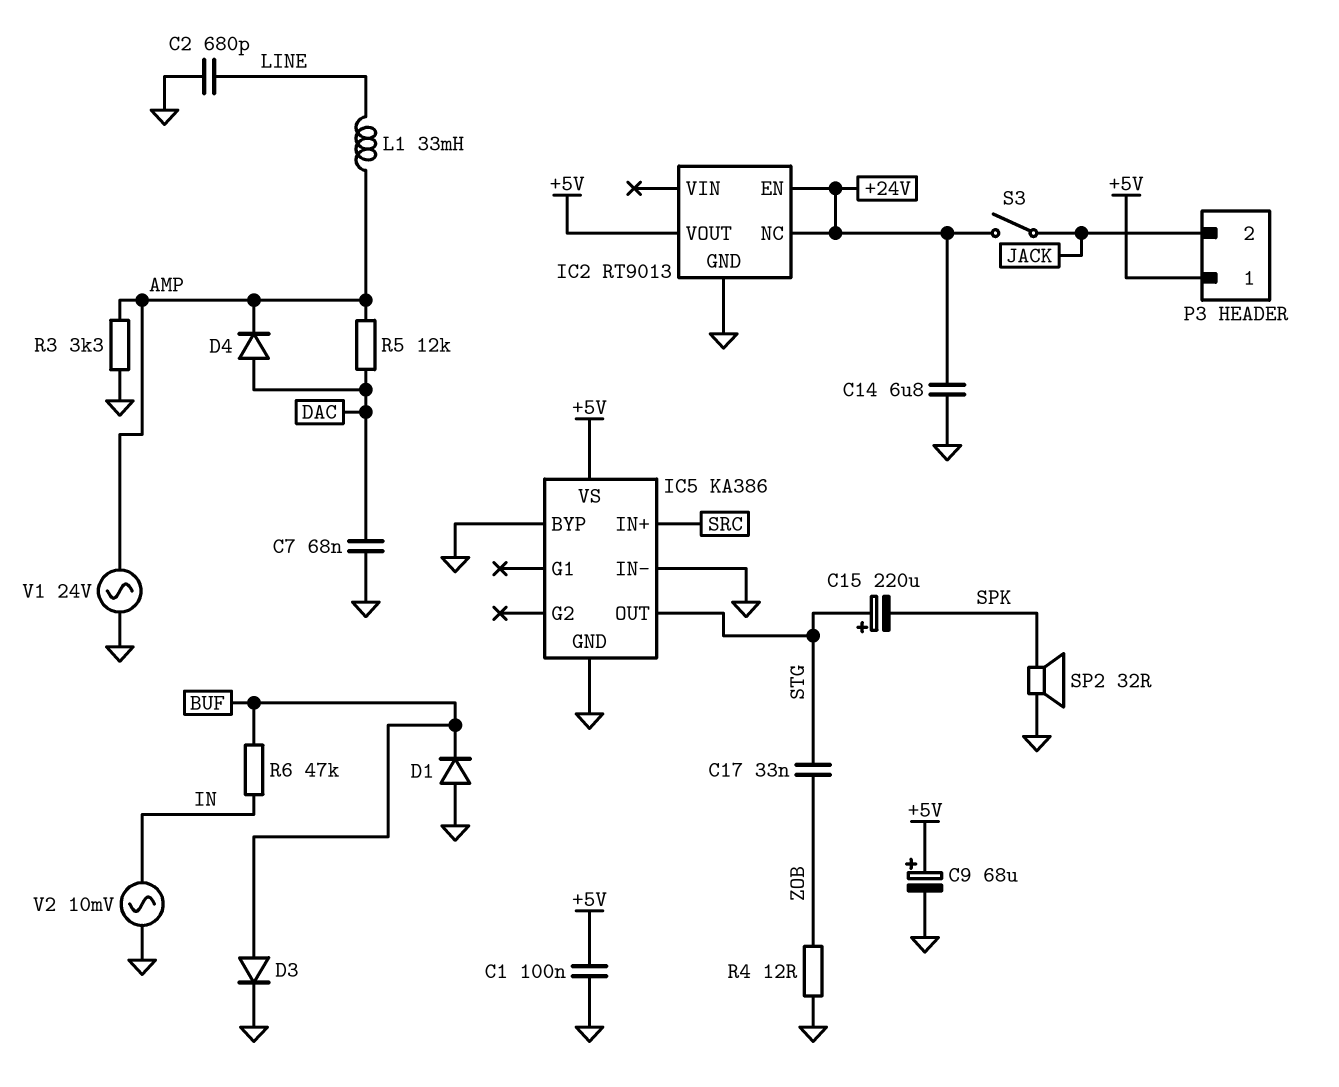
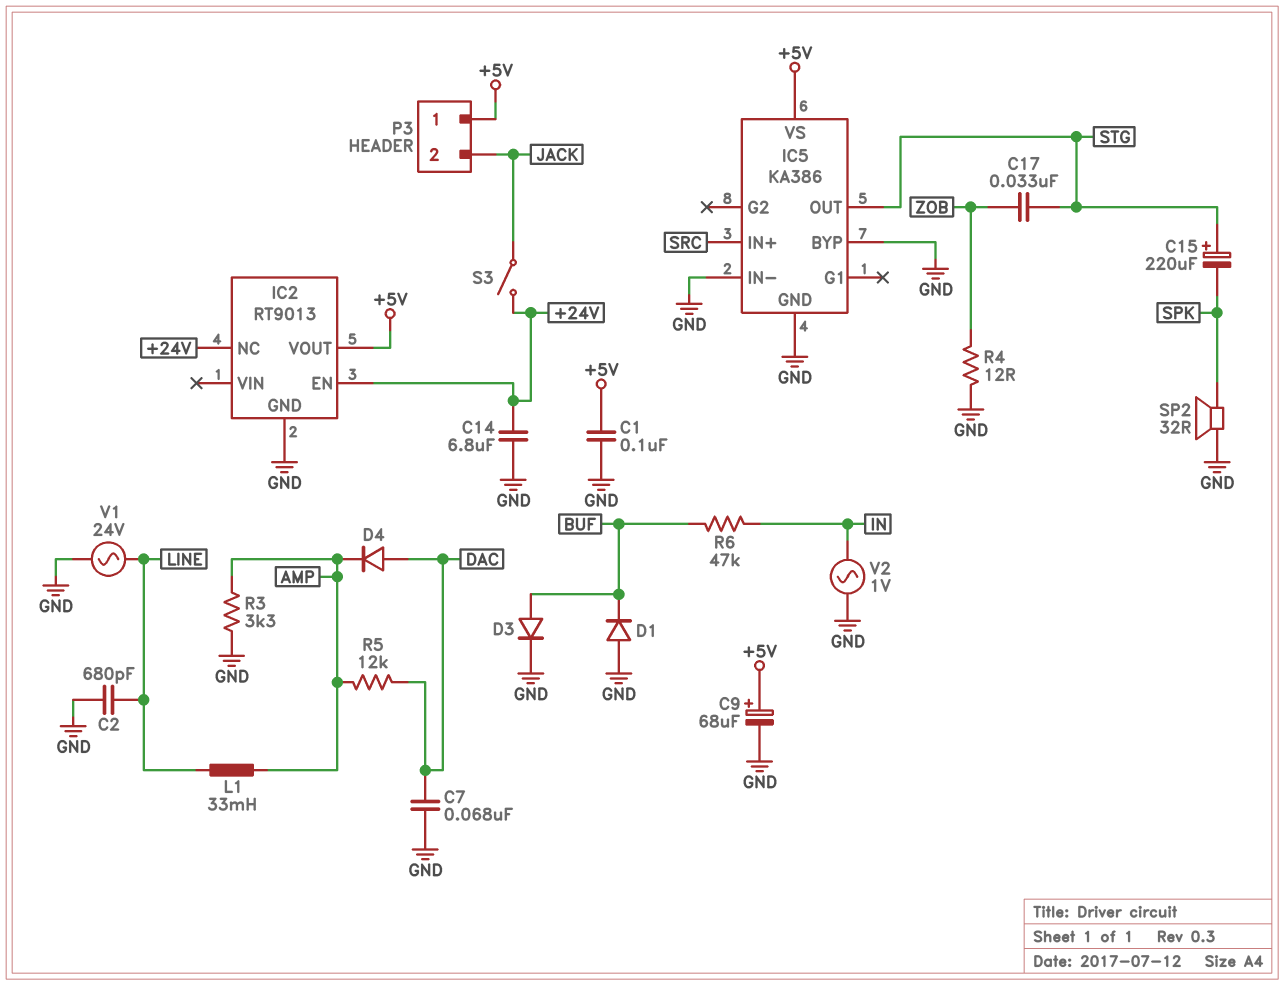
V1: AC 24V (AMP, GND) -> AC 24V (GND, LINE)
V2: AC 10mV (GND, IN) -> AC 1V (GND, IN)

